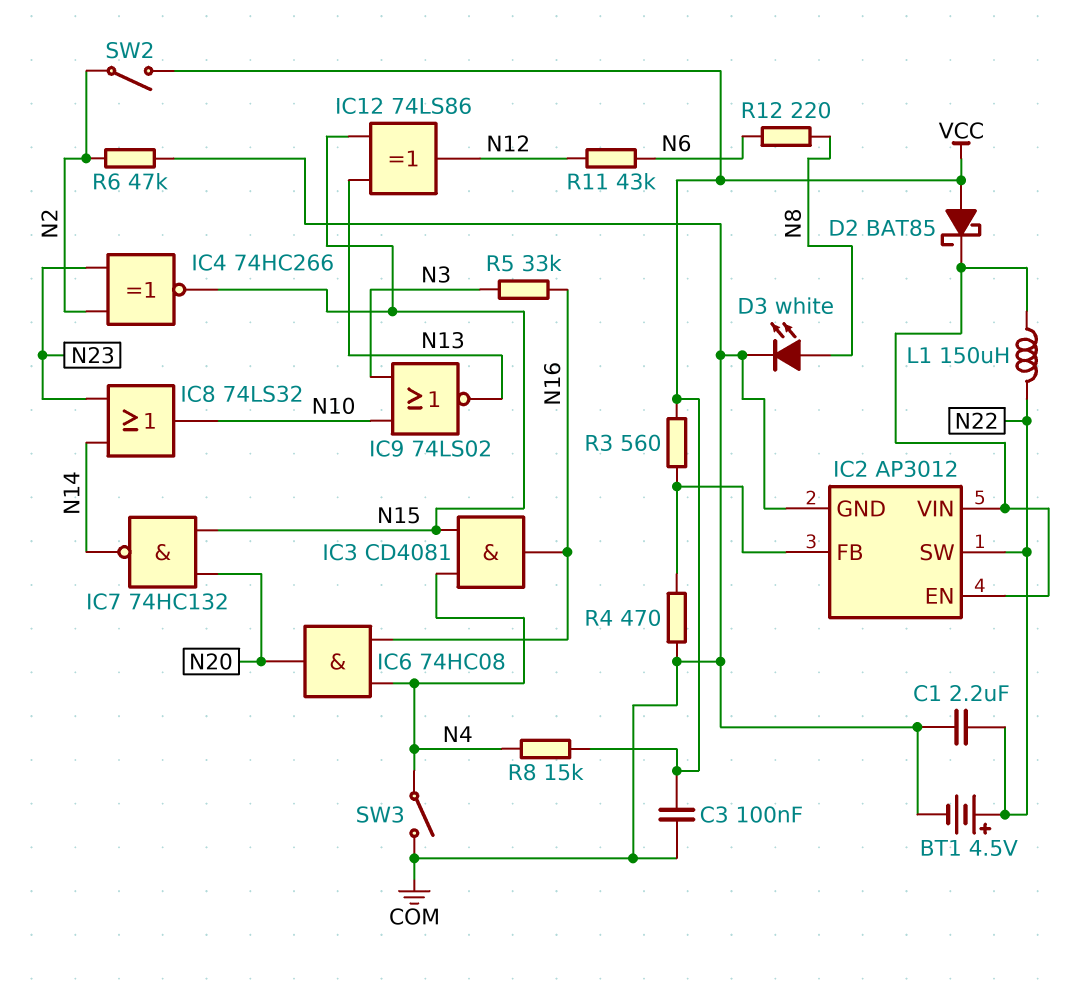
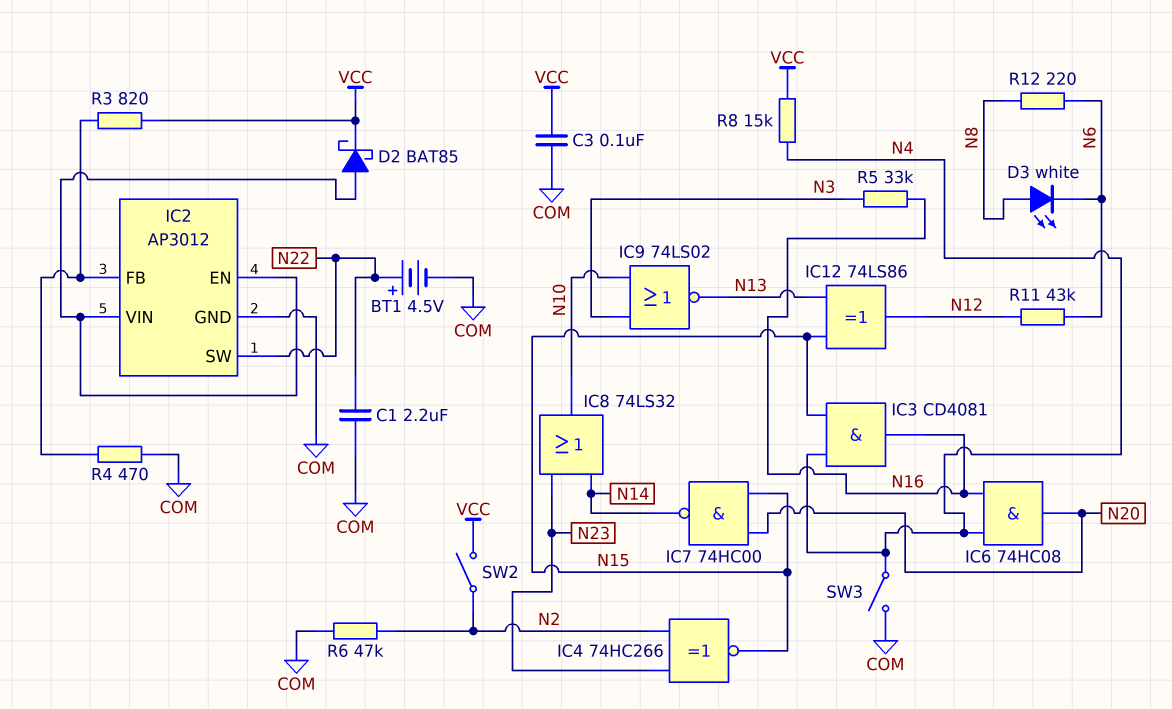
D2: schottky BAT85 (A VCC, K IC2/EN) -> schottky BAT85 (A IC2/EN, K VCC)
D3: LED white (A N8, K COM) -> LED white (A N8, K N6)
IC7: NAND 74HC132 (in N15, in N20, out N14) -> NAND 74HC00 (in N15, in N20, out N14)
L1: 150uH (IC2/EN, N22) -> none
R3: 560 (IC2/FB, VCC) -> 820 (IC2/FB, VCC)

